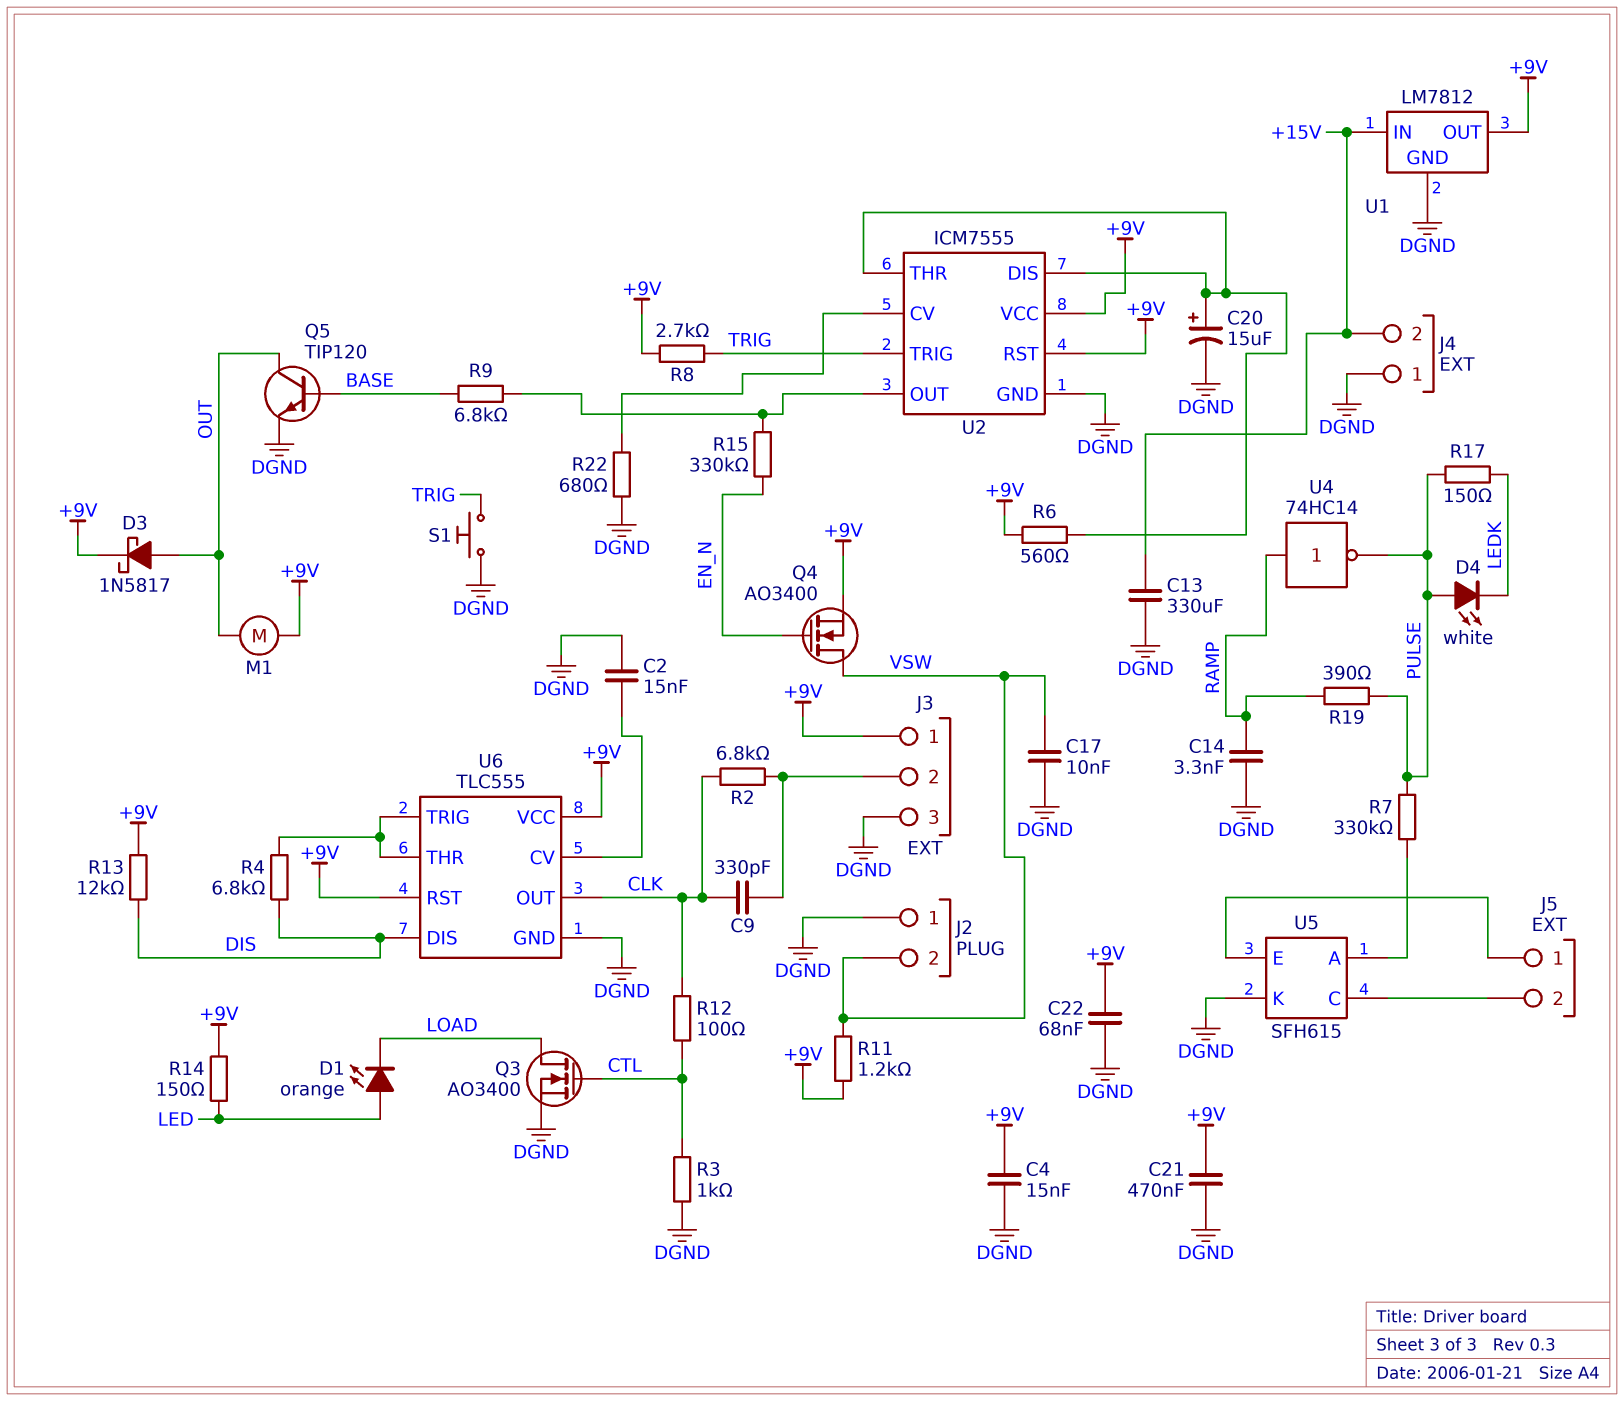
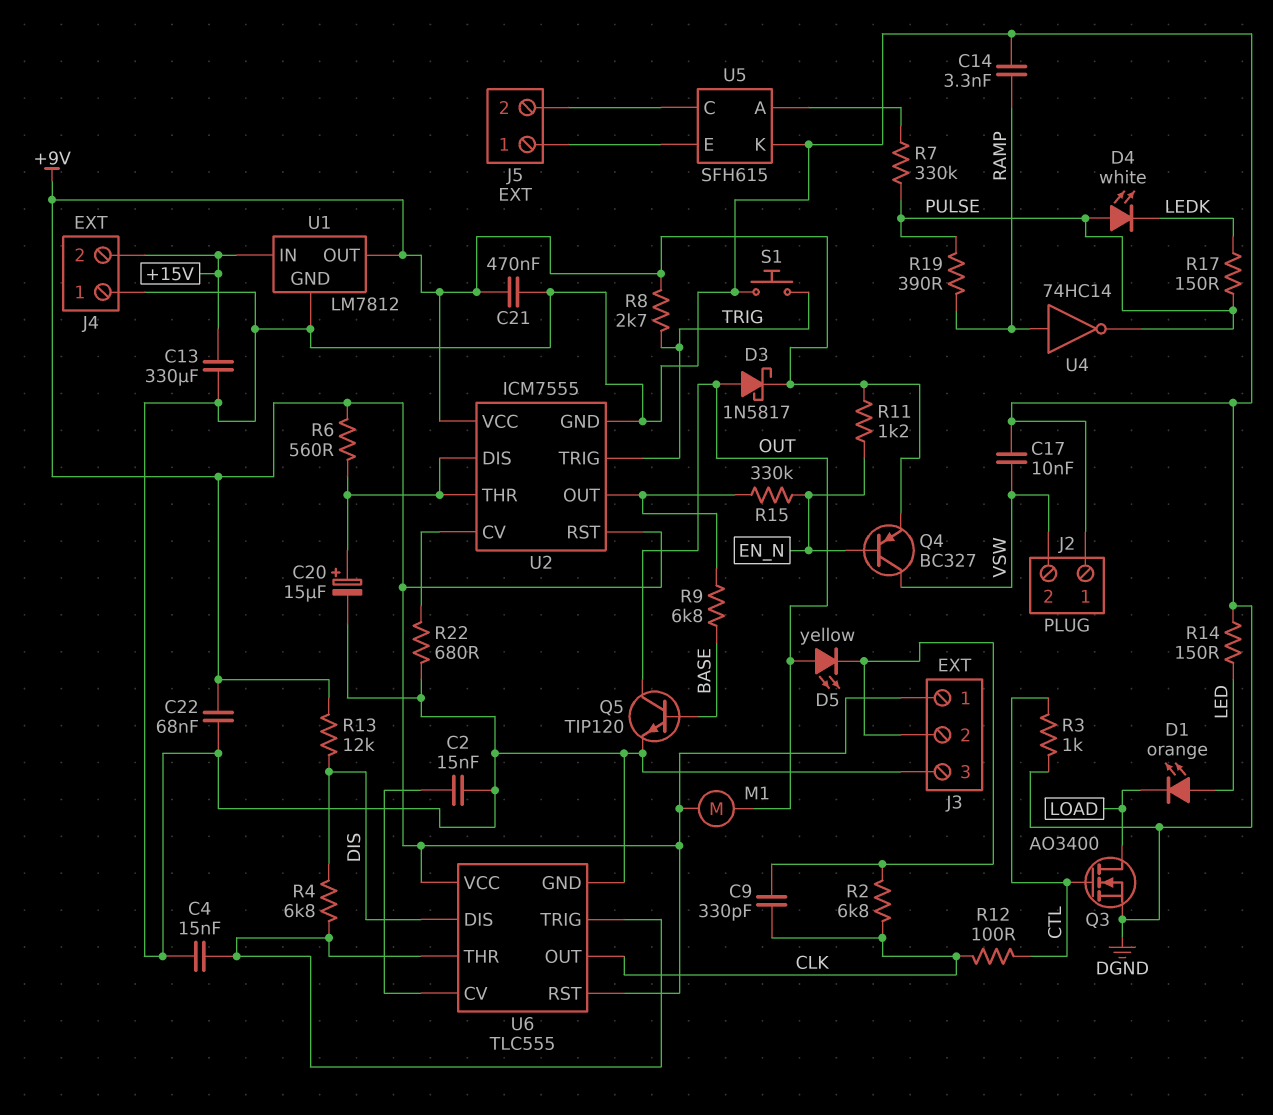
C4: 15nF (+9V, DGND) -> 15nF (DGND, U6/THR)
D5: none -> LED yellow (A OUT, K J3/2)
Q4: NMOS AO3400 (G EN_N, D VSW, S +9V) -> PNP BC327 (B EN_N, C VSW, E +9V)
R11: 1.2k (+9V, VSW) -> 1.2k (+9V, EN_N)
R14: 150 (+9V, LED) -> 150 (DGND, LED)

